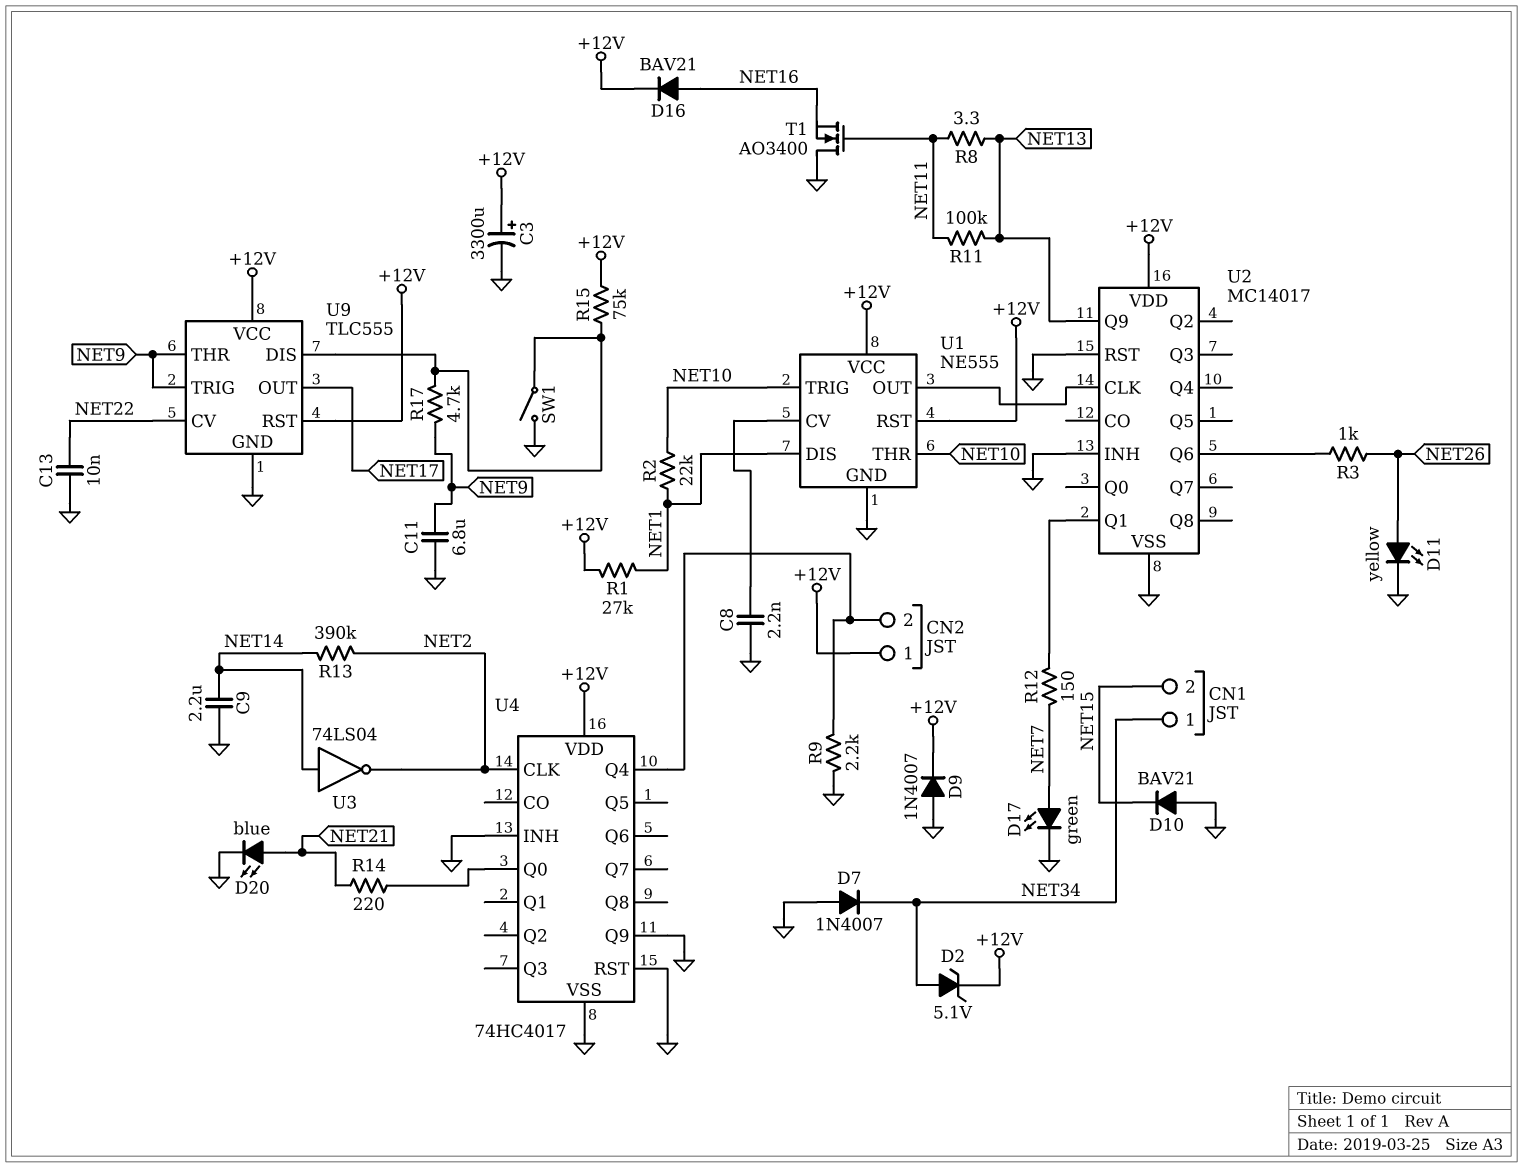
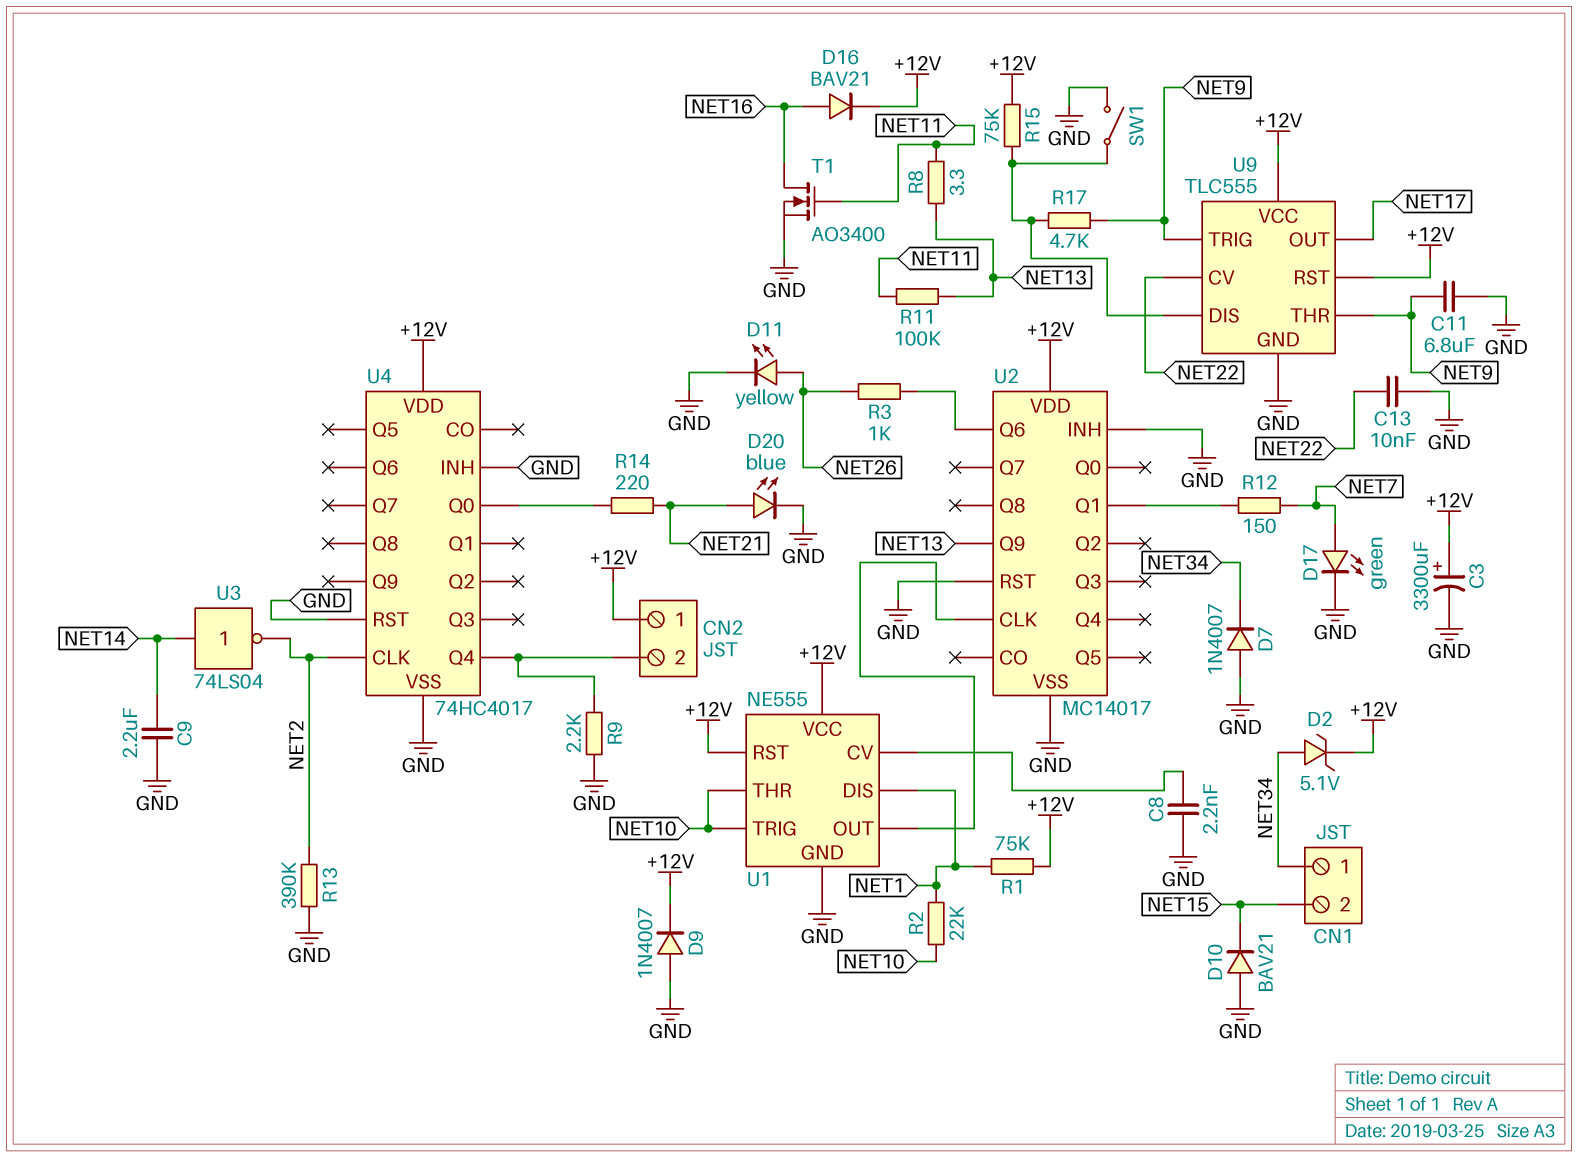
R1: 27k (+12V, NET1) -> 75k (+12V, NET1)
R13: 390k (NET2, NET14) -> 390k (GND, NET2)
T1: NMOS AO3400 (G NET11, D GND, S NET16) -> NMOS AO3400 (G NET11, D NET16, S GND)
U4 pin Q9: GND -> none

